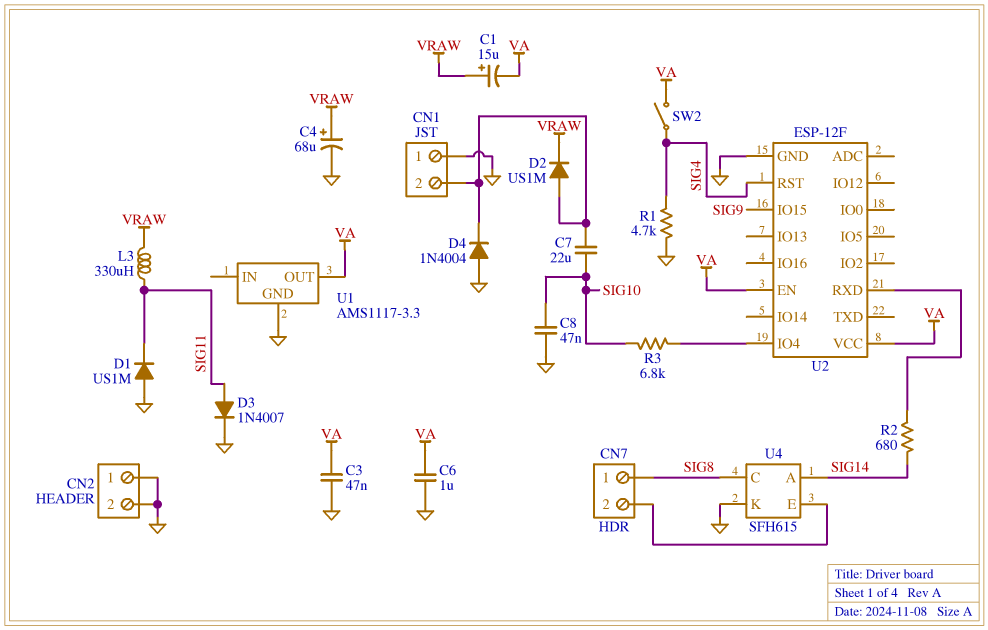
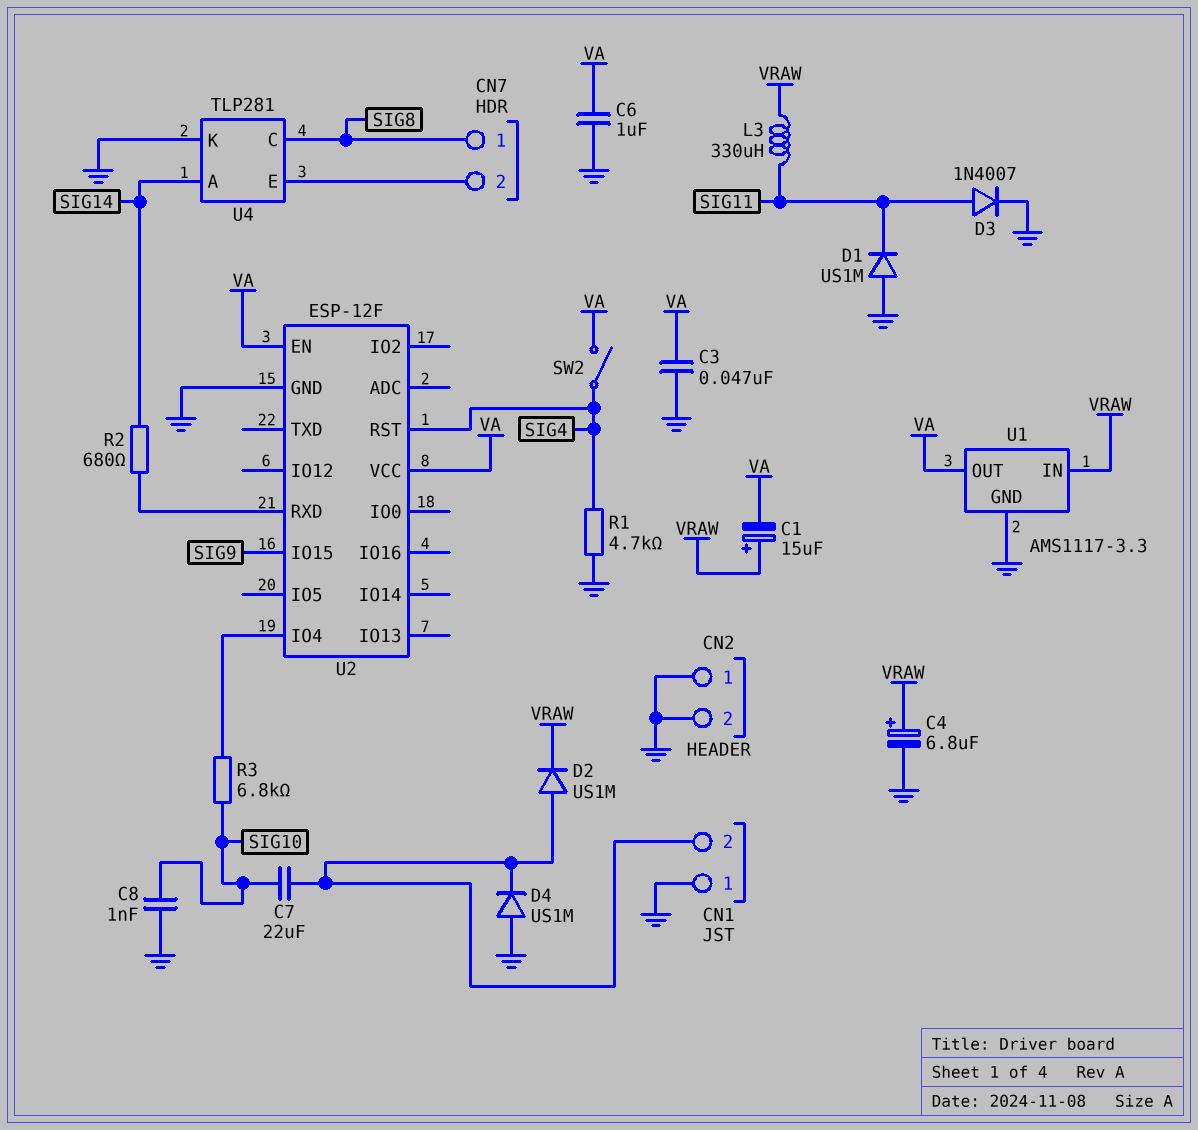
C4: 68uF (plus VRAW, minus GND) -> 6.8uF (plus VRAW, minus GND)
C8: 47nF (GND, SIG10) -> 1nF (GND, SIG10)
D4: diode 1N4004 (A GND, K CN1/2) -> diode US1M (A GND, K CN1/2)
U1 pin IN: none -> VRAW
U4: SFH615 -> TLP281

